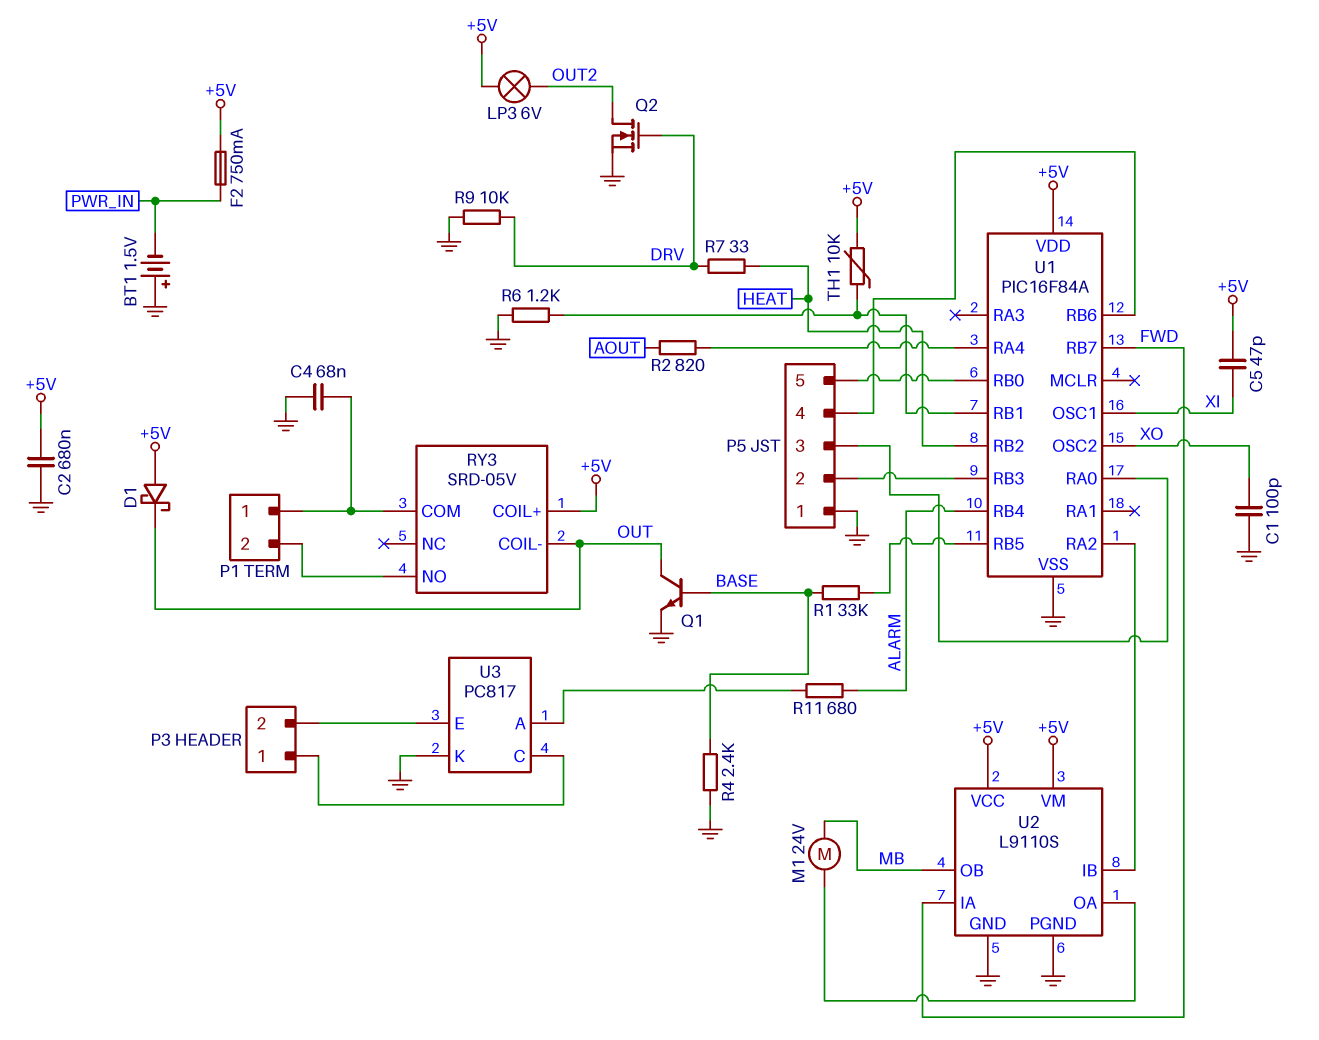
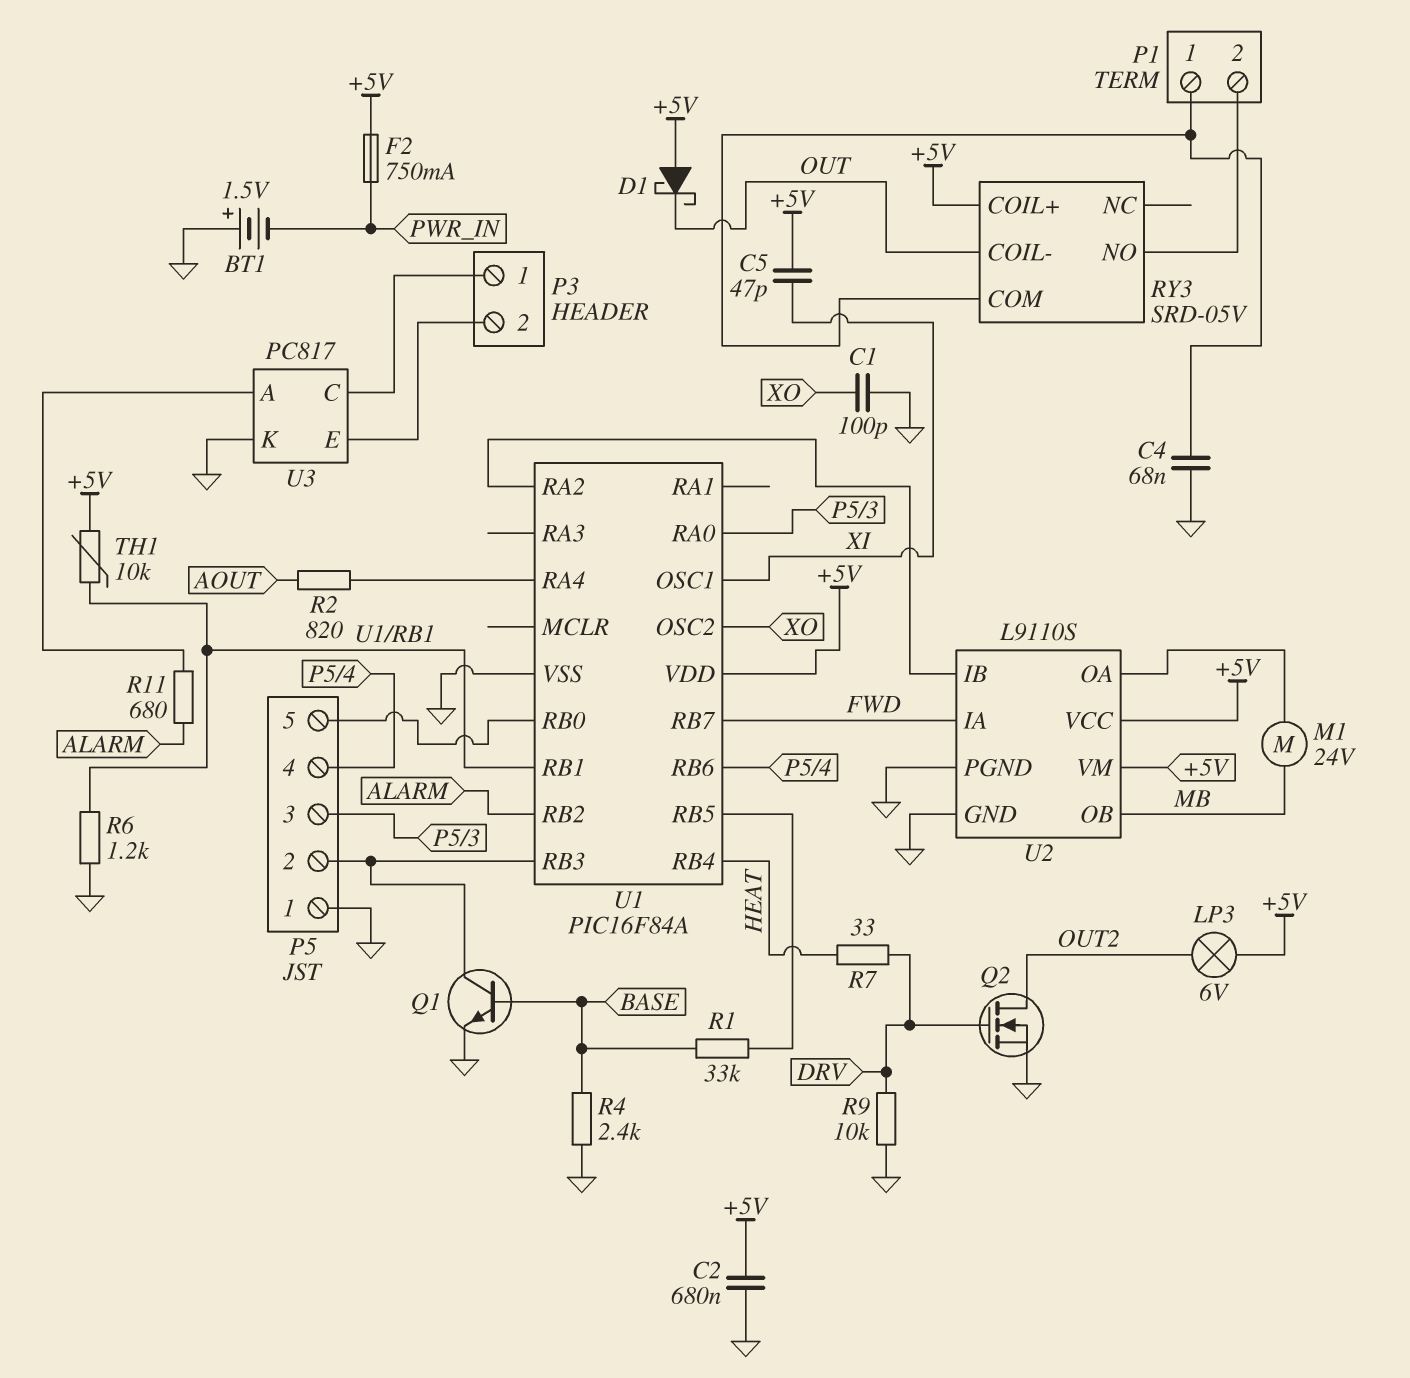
Q1: NPN (B BASE, C OUT, E GND) -> NPN (B BASE, C P5/2, E GND)
U1 pin RB2: HEAT -> ALARM
U1 pin RB4: ALARM -> HEAT

